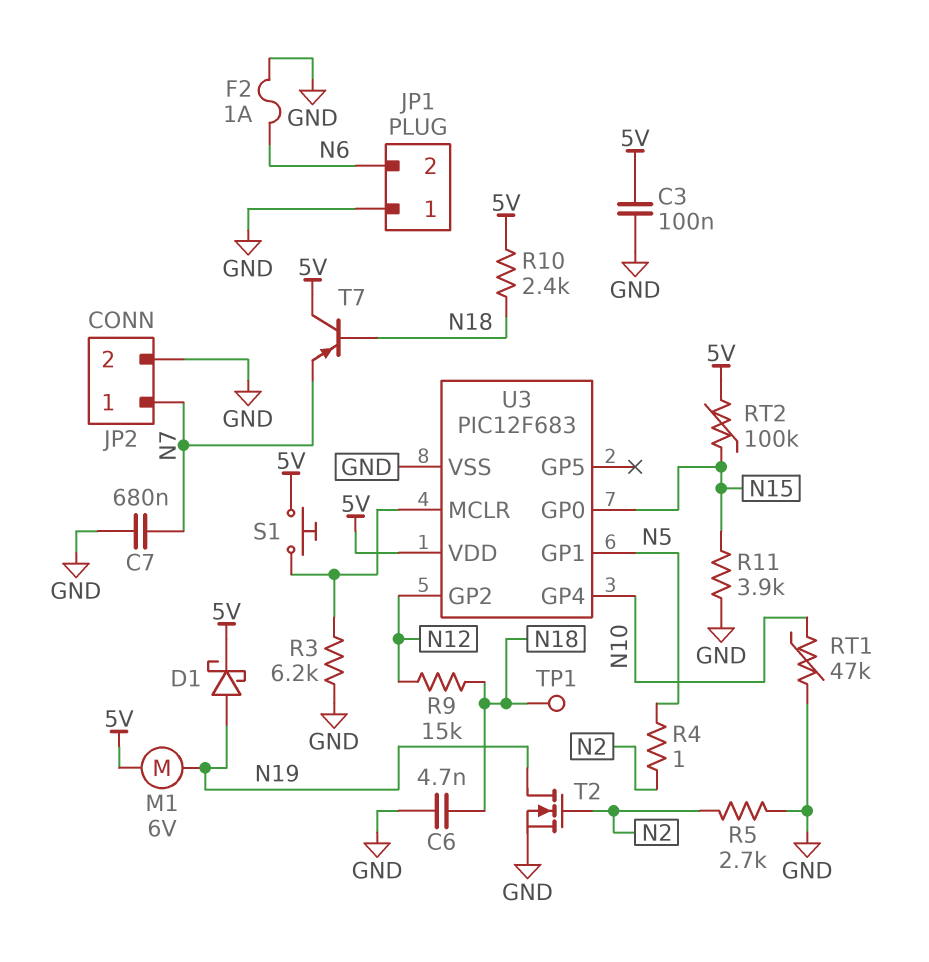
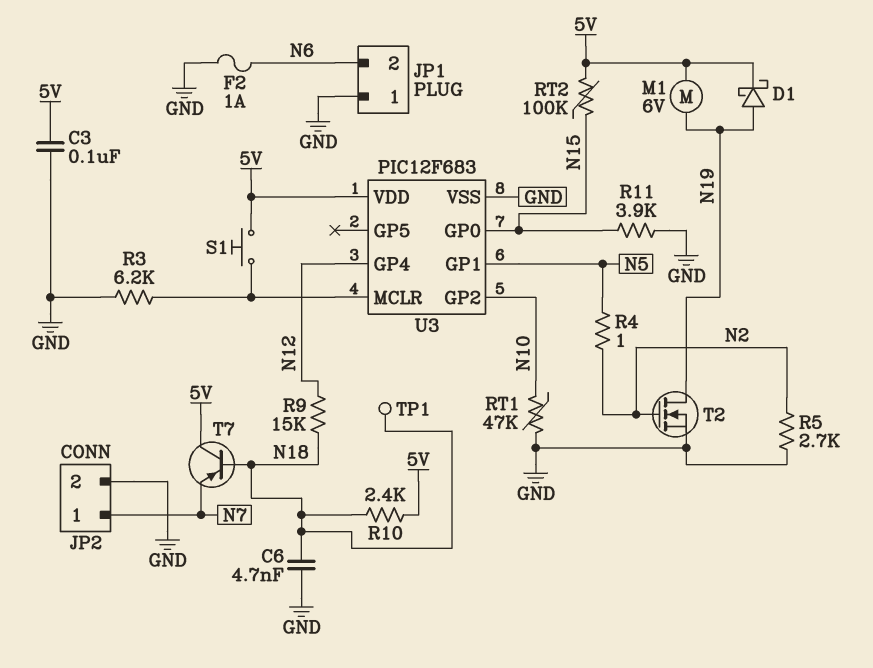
C7: 680nF (GND, N7) -> none
U3 pin GP2: N12 -> N10
U3 pin GP4: N10 -> N12

